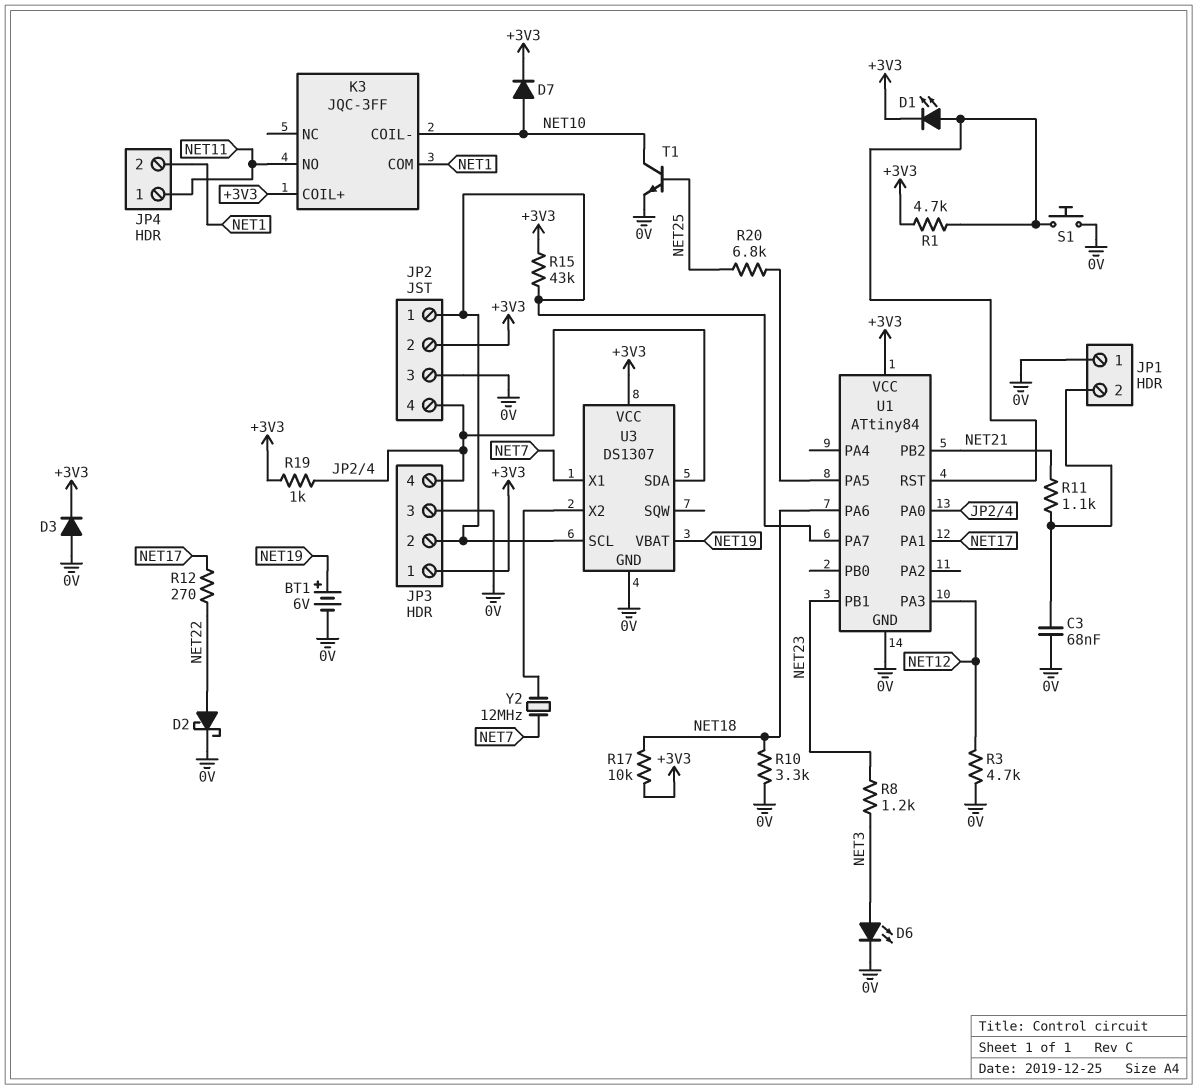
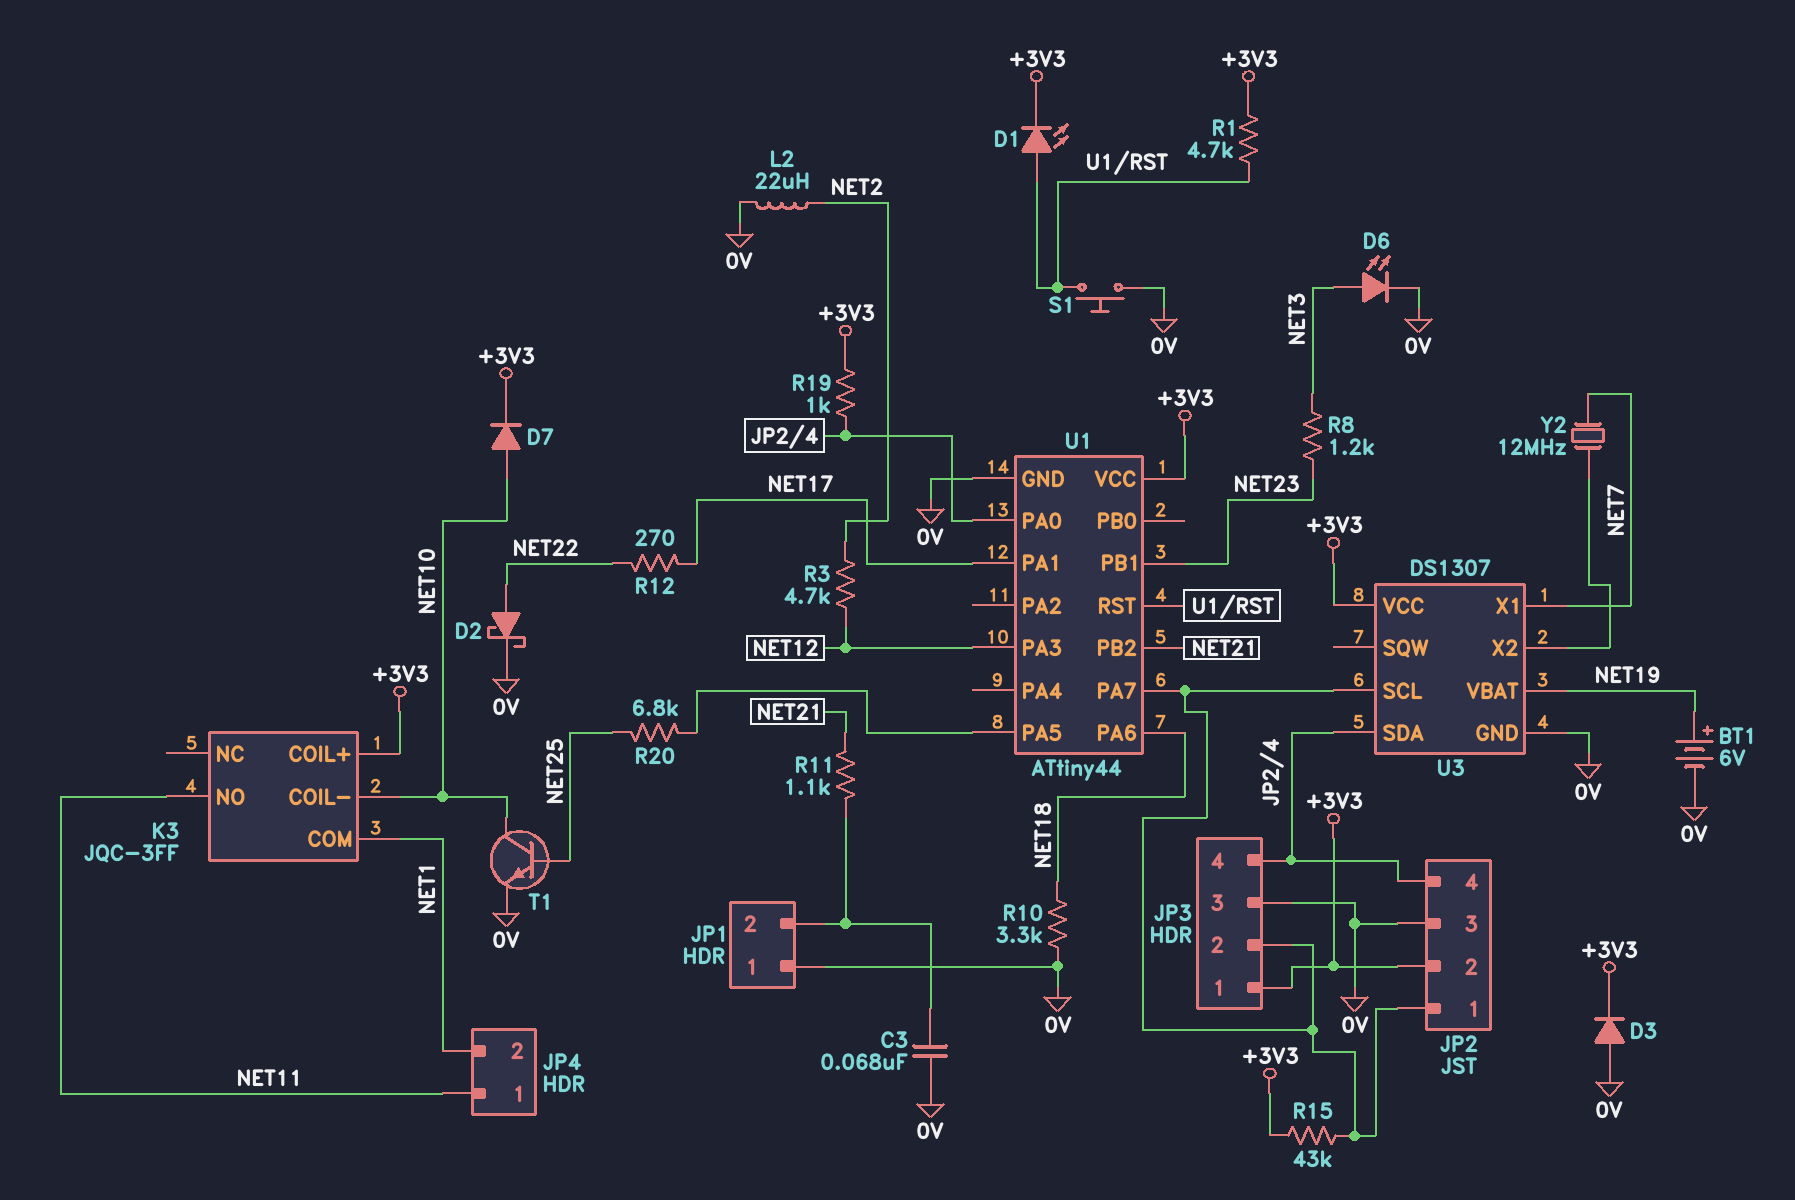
L2: none -> 22uH (0V, NET2)
R3: 4.7k (0V, NET12) -> 4.7k (NET2, NET12)
R17: 10k (+3V3, NET18) -> none
U1: ATtiny84 -> ATtiny44

